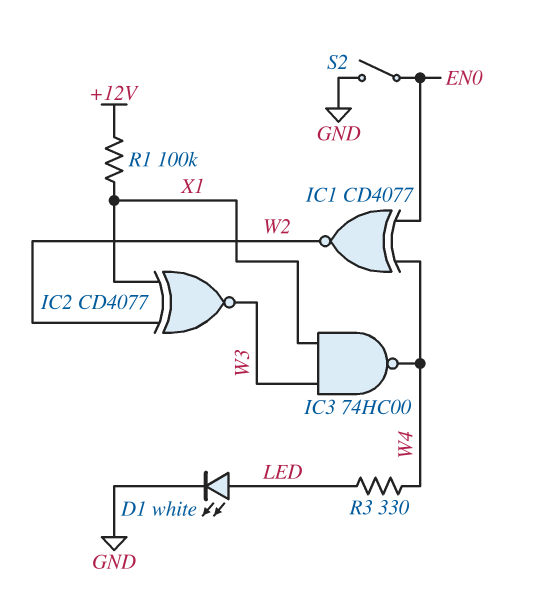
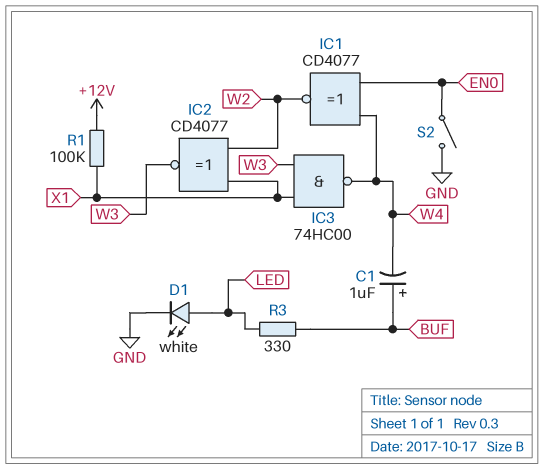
C1: none -> 1uF (plus BUF, minus W4)
R3: 330 (LED, W4) -> 330 (BUF, LED)

